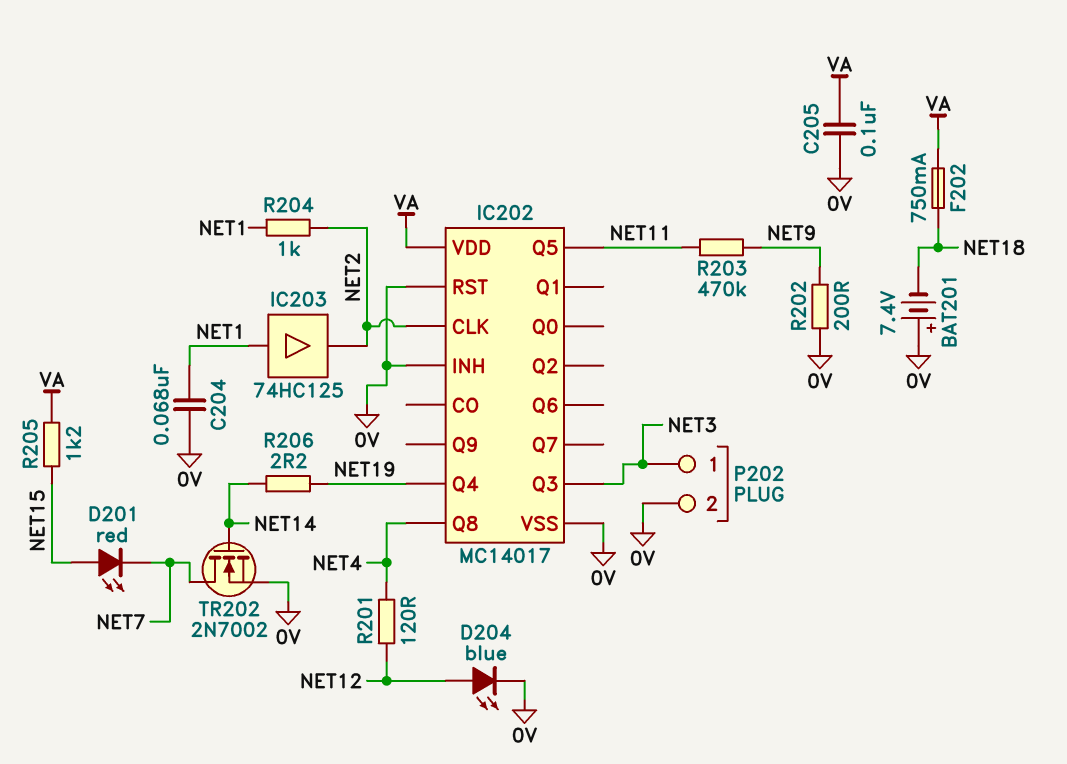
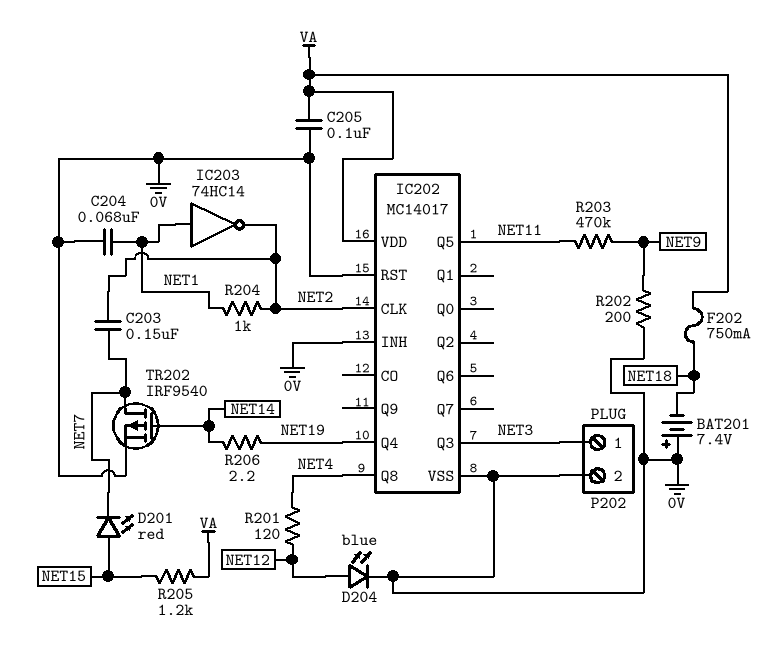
C203: none -> 150nF (NET2, NET7)
IC203: buffer 74HC125 (in NET1, out NET2) -> NOT 74HC14 (in NET1, out NET2)
TR202: NMOS 2N7002 (G NET14, D NET7, S 0V) -> PMOS IRF9540 (G NET14, D NET7, S 0V)

